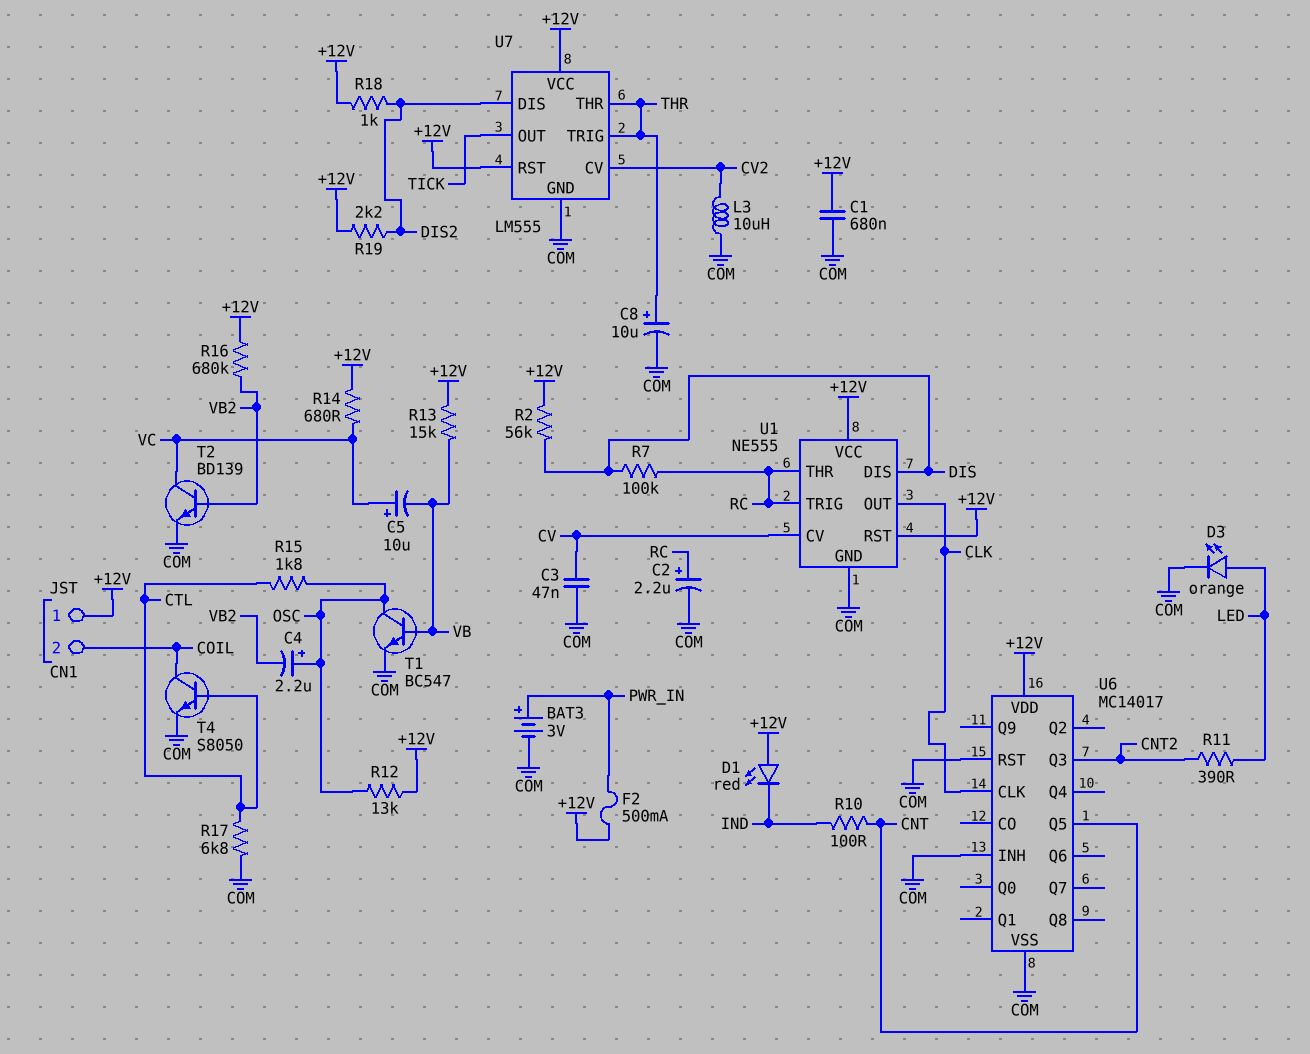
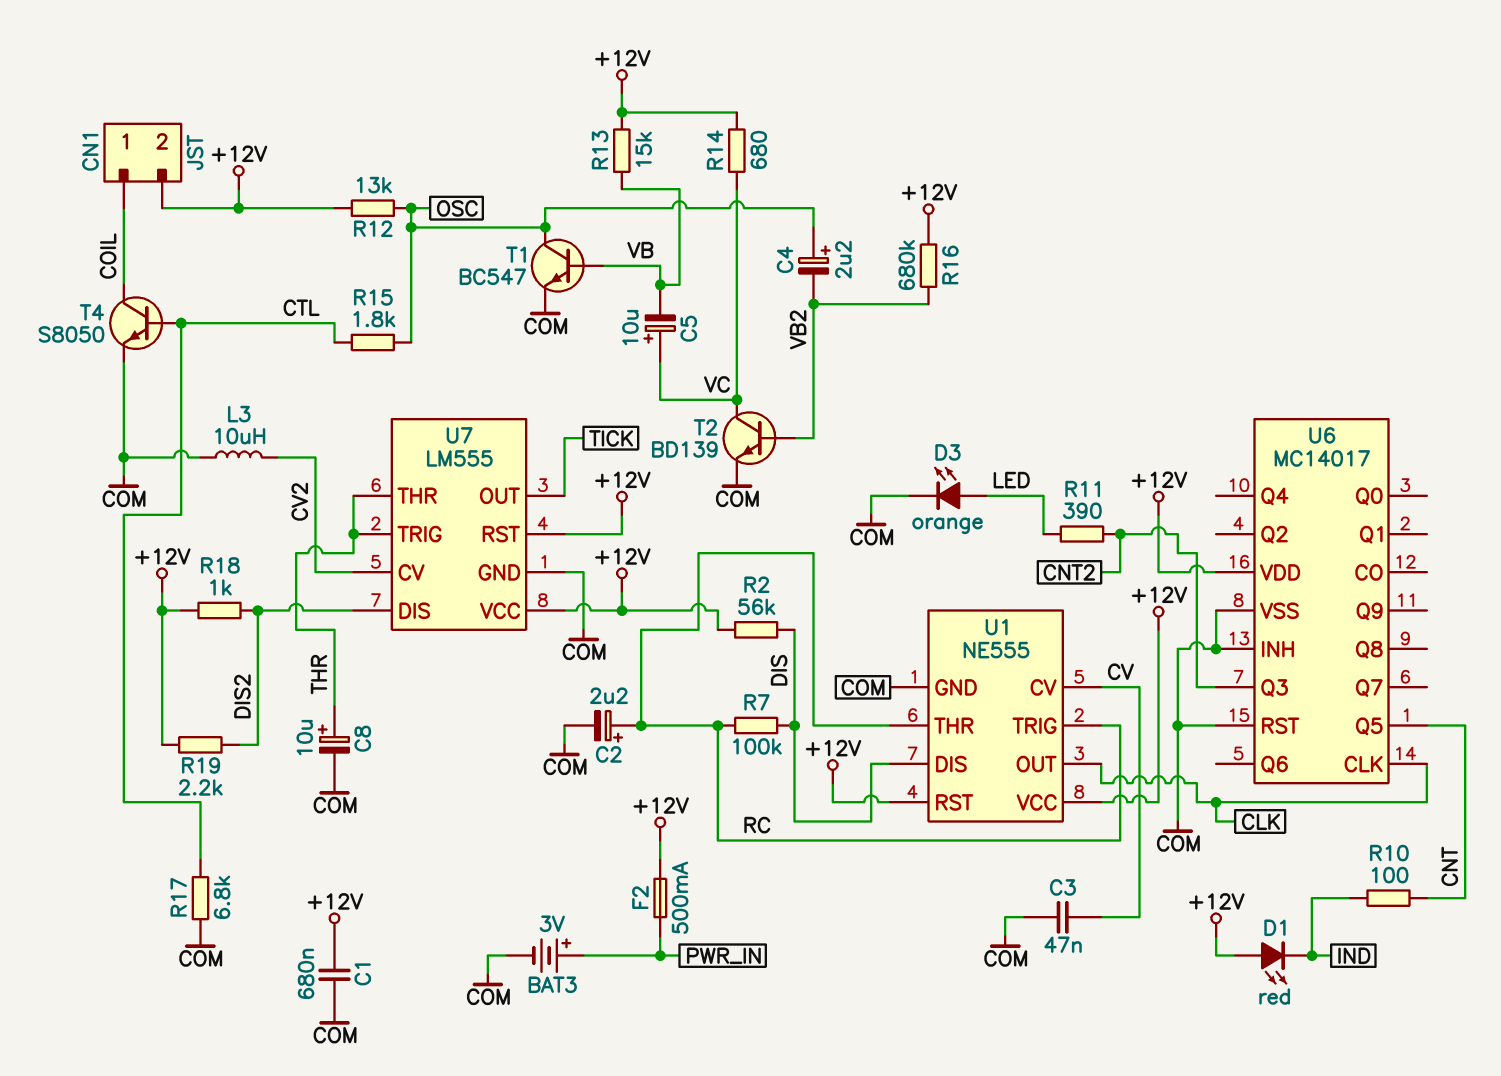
CN1 pin 1: +12V -> COIL
CN1 pin 2: COIL -> +12V

